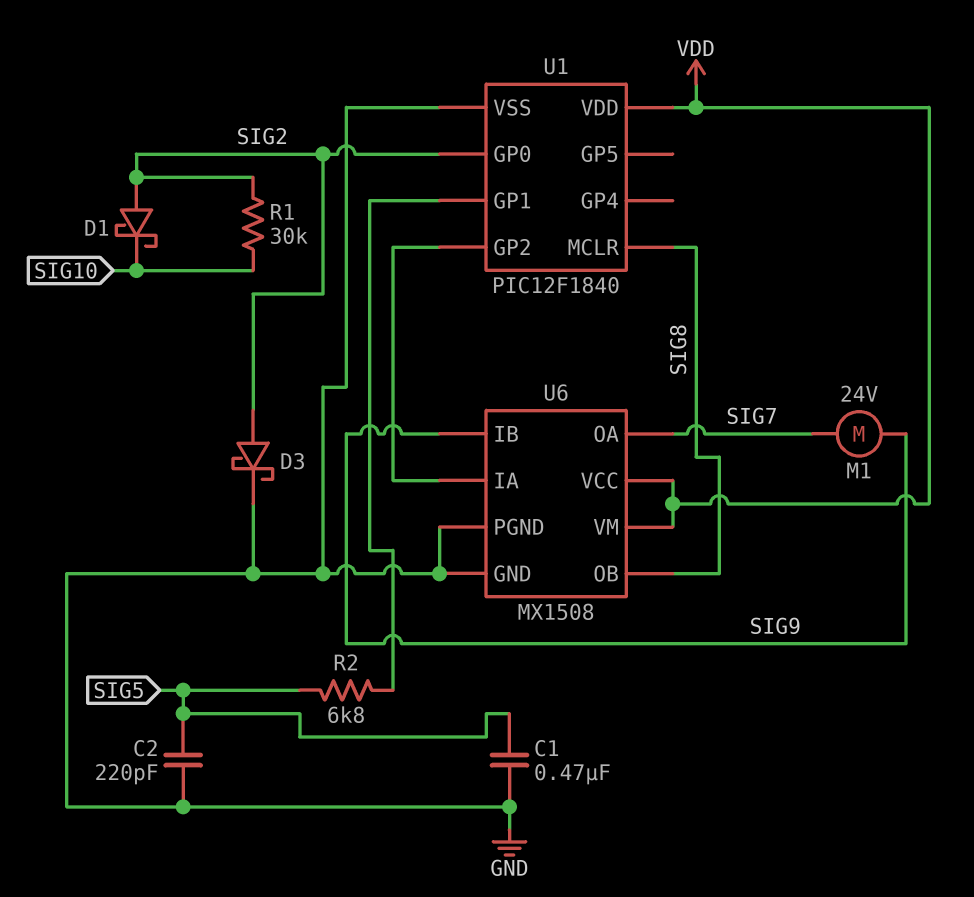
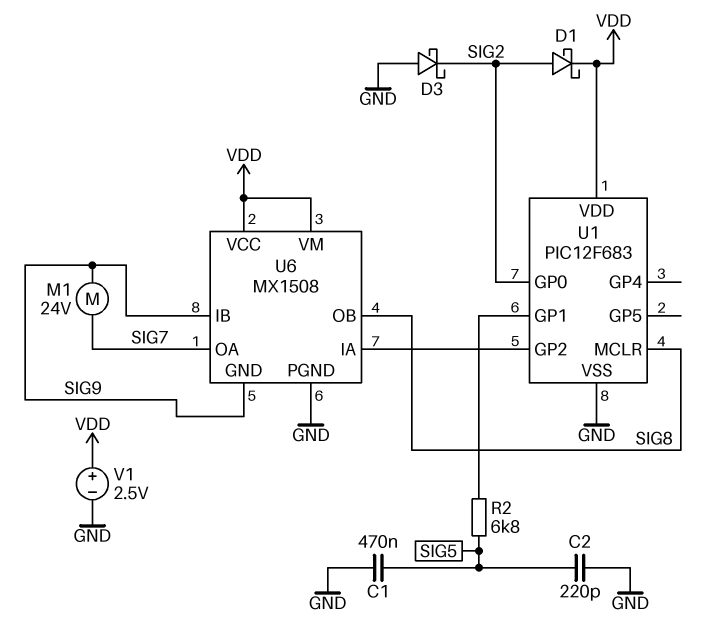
D1: schottky (A SIG2, K SIG10) -> schottky (A SIG2, K VDD)
D3: schottky (A SIG2, K GND) -> schottky (A GND, K SIG2)
R1: 30k (SIG2, SIG10) -> none
U1: PIC12F1840 -> PIC12F683
U6 pin GND: GND -> SIG9
V1: none -> 2.5V (plus VDD, minus GND)

